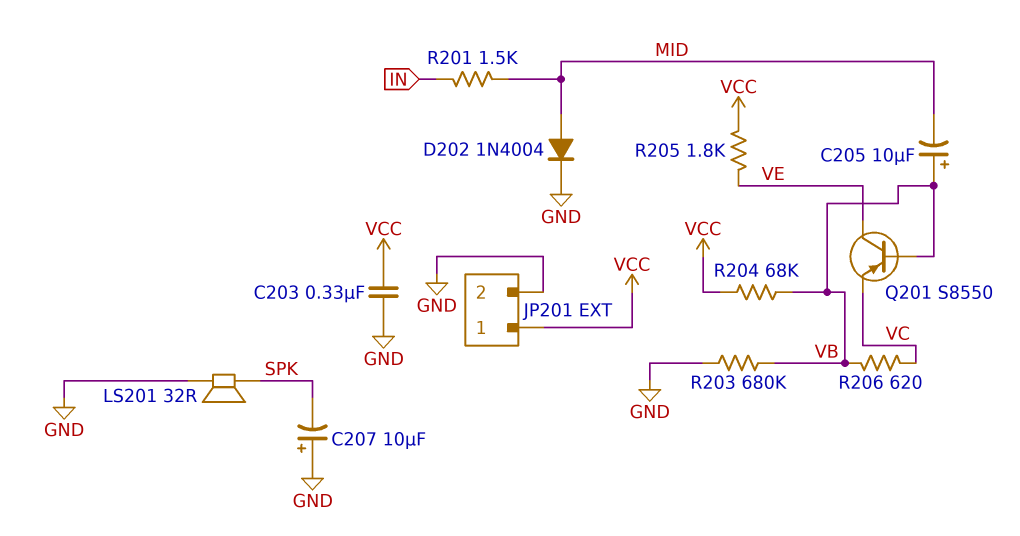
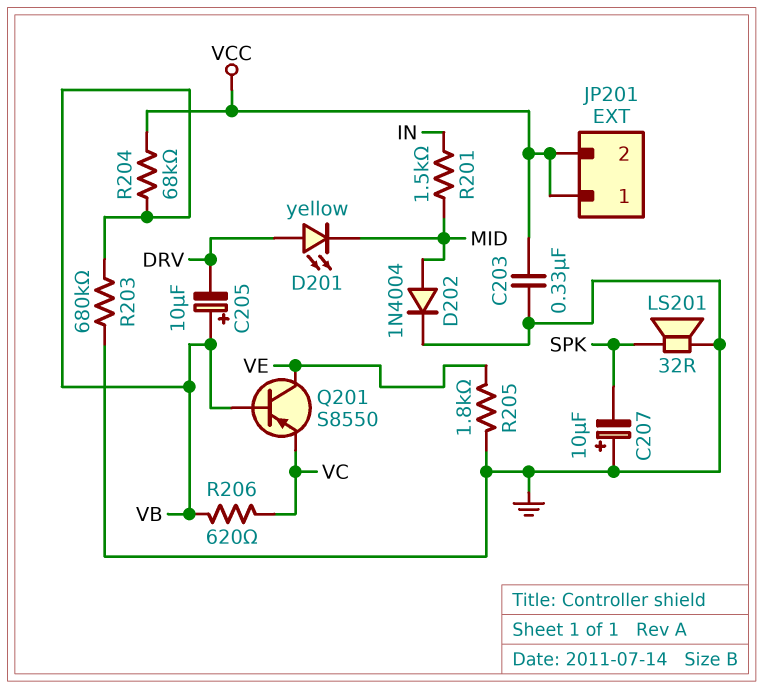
C205: 10uF (plus VB, minus MID) -> 10uF (plus VB, minus DRV)
D201: none -> LED yellow (A DRV, K MID)
JP201 pin 2: GND -> VCC
R205: 1.8k (VCC, VE) -> 1.8k (GND, VE)

